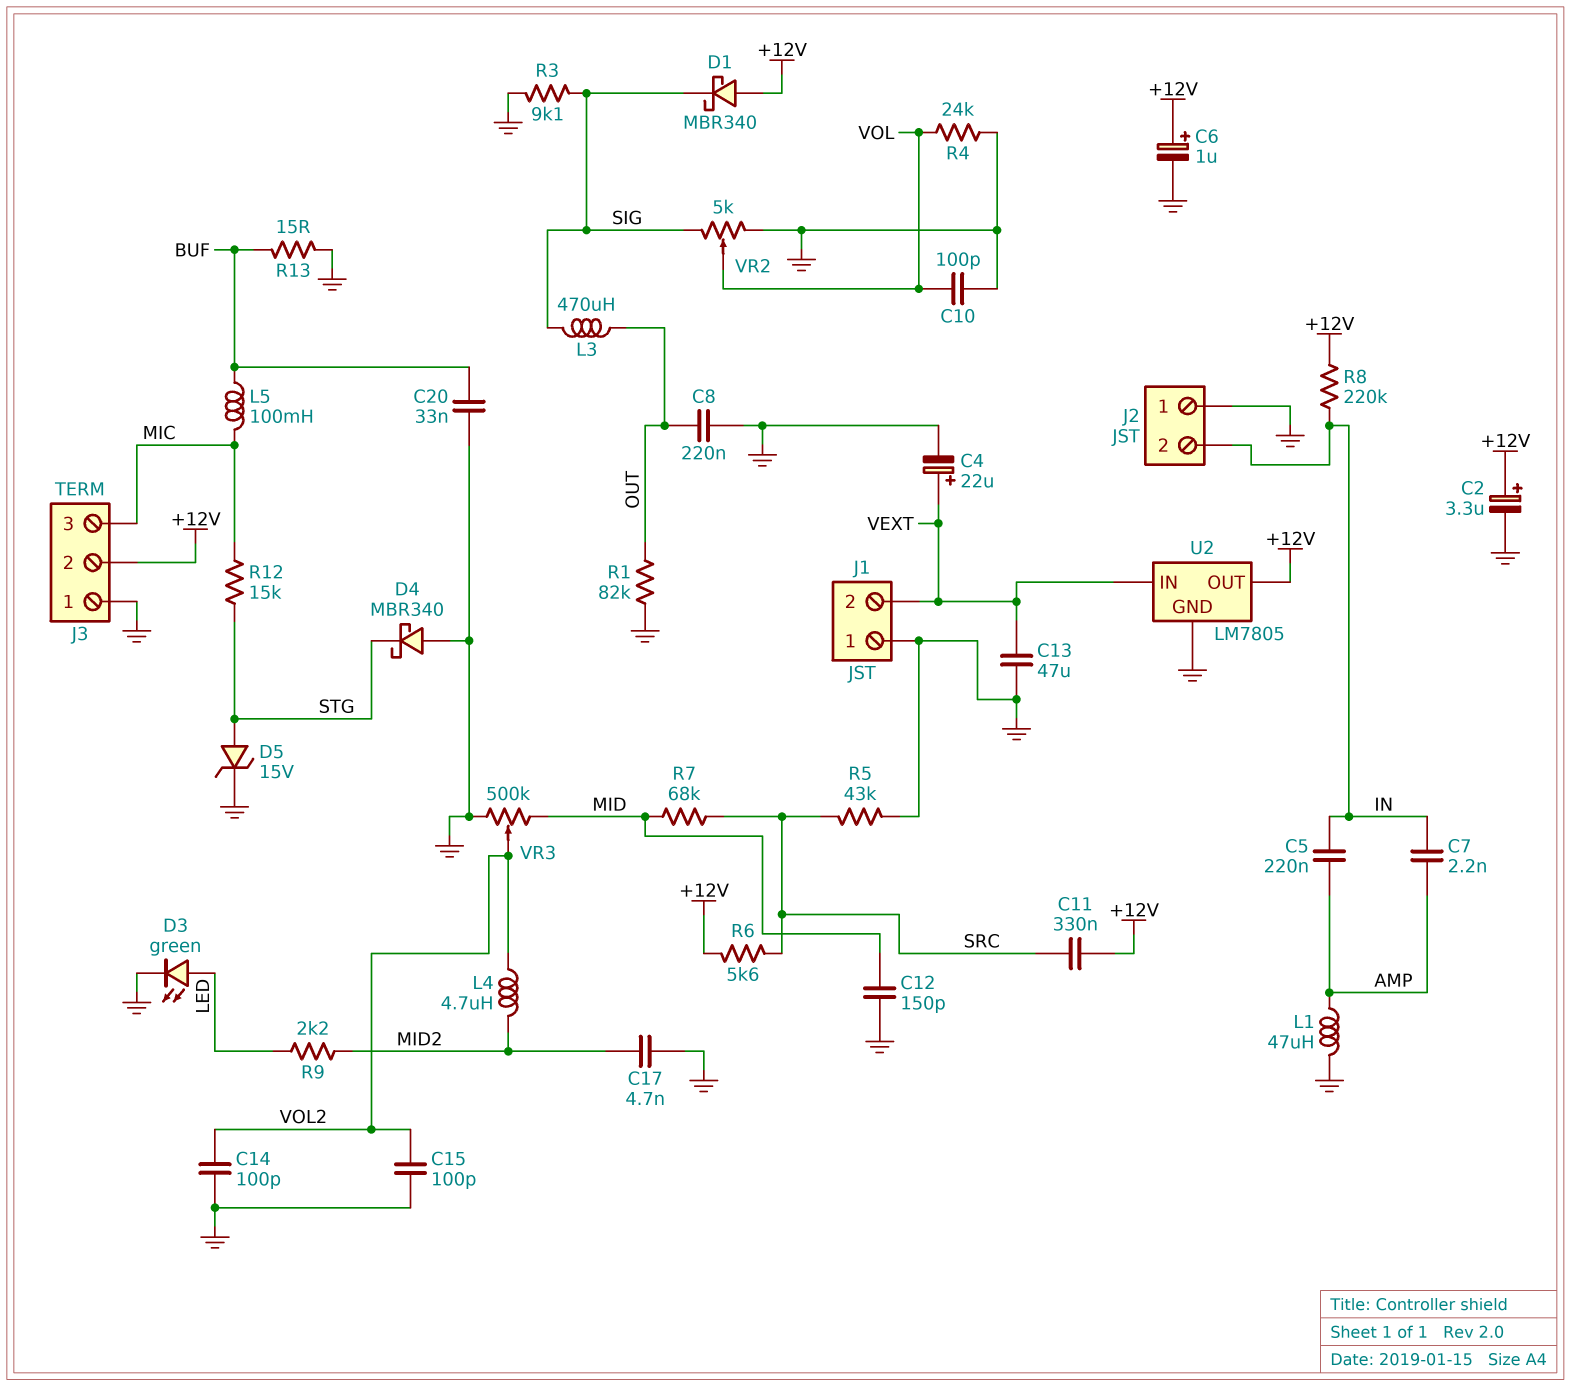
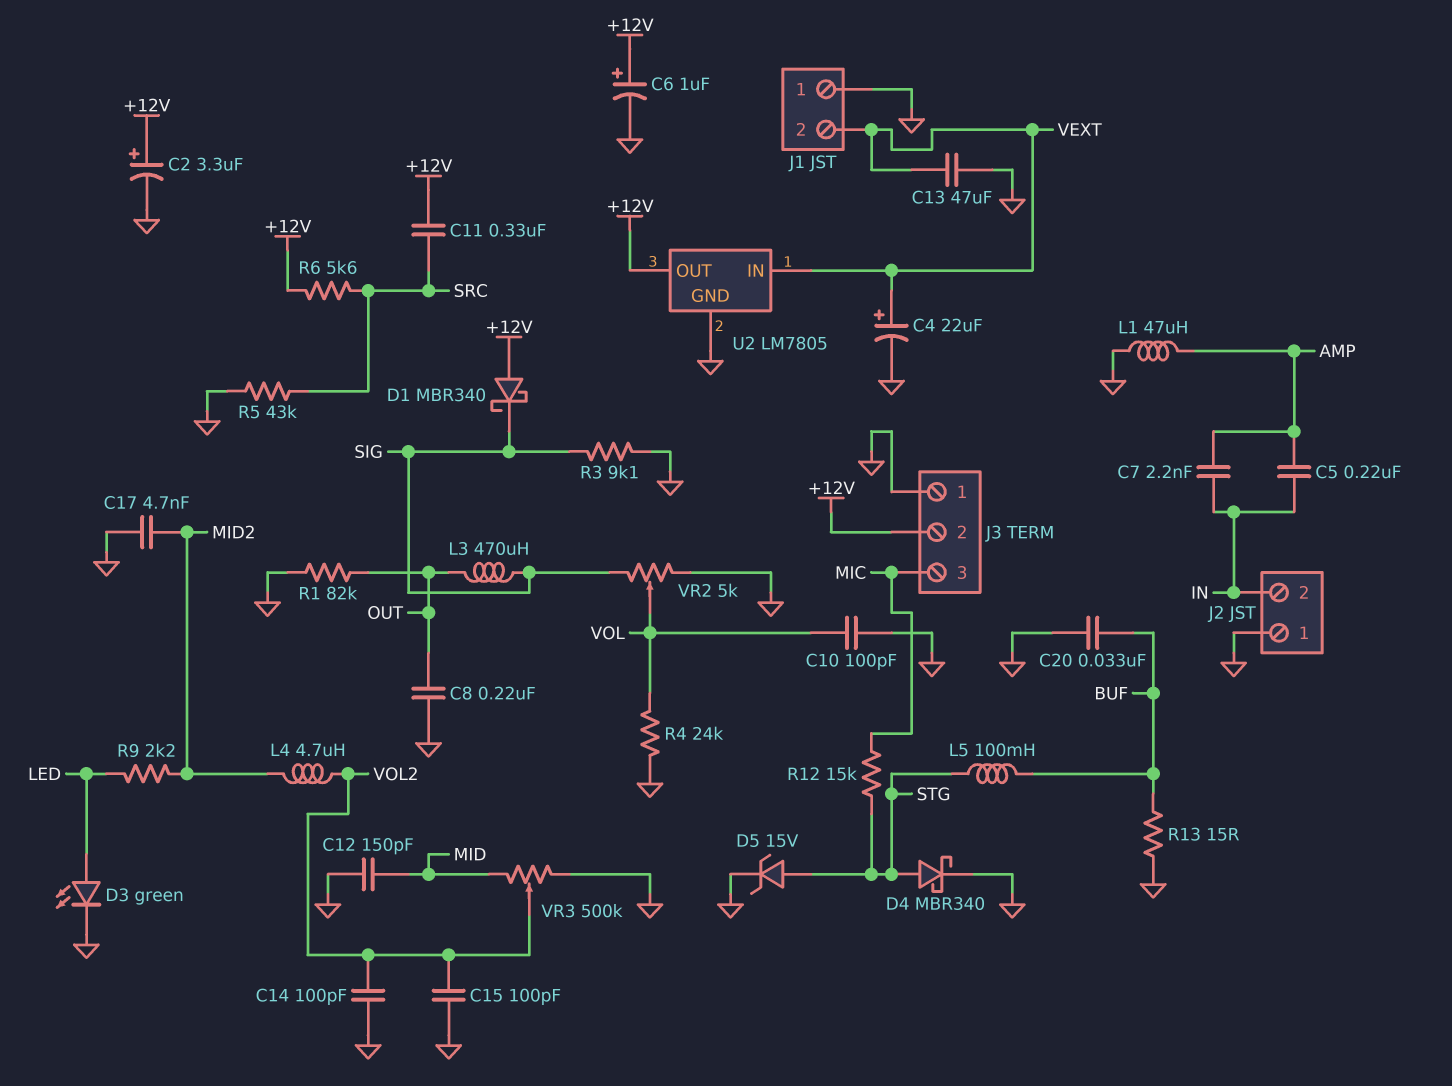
D4: schottky MBR340 (A GND, K STG) -> schottky MBR340 (A STG, K GND)
L5: 100mH (BUF, MIC) -> 100mH (BUF, STG)
R7: 68k (MID, SRC) -> none
R8: 220k (+12V, IN) -> none

